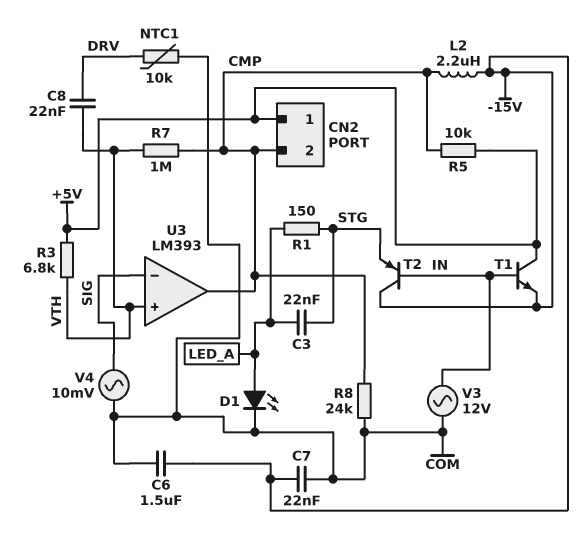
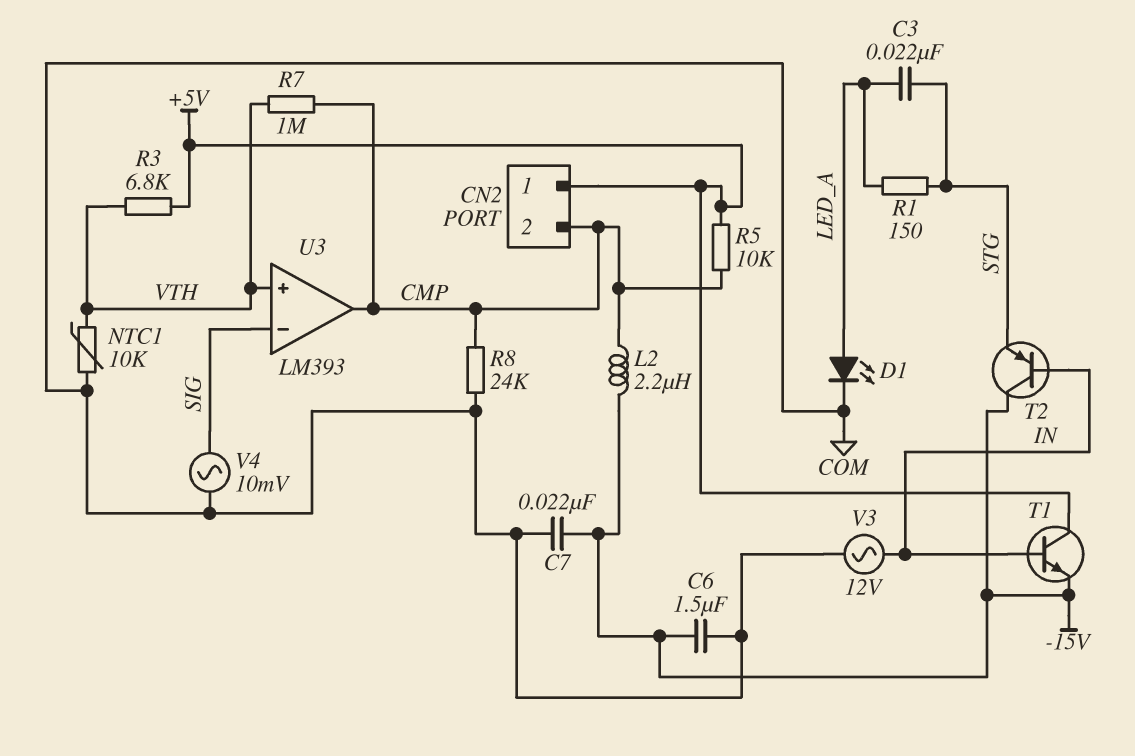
C8: 22nF (DRV, VTH) -> none
NTC1: 10k (COM, DRV) -> 10k (COM, VTH)

